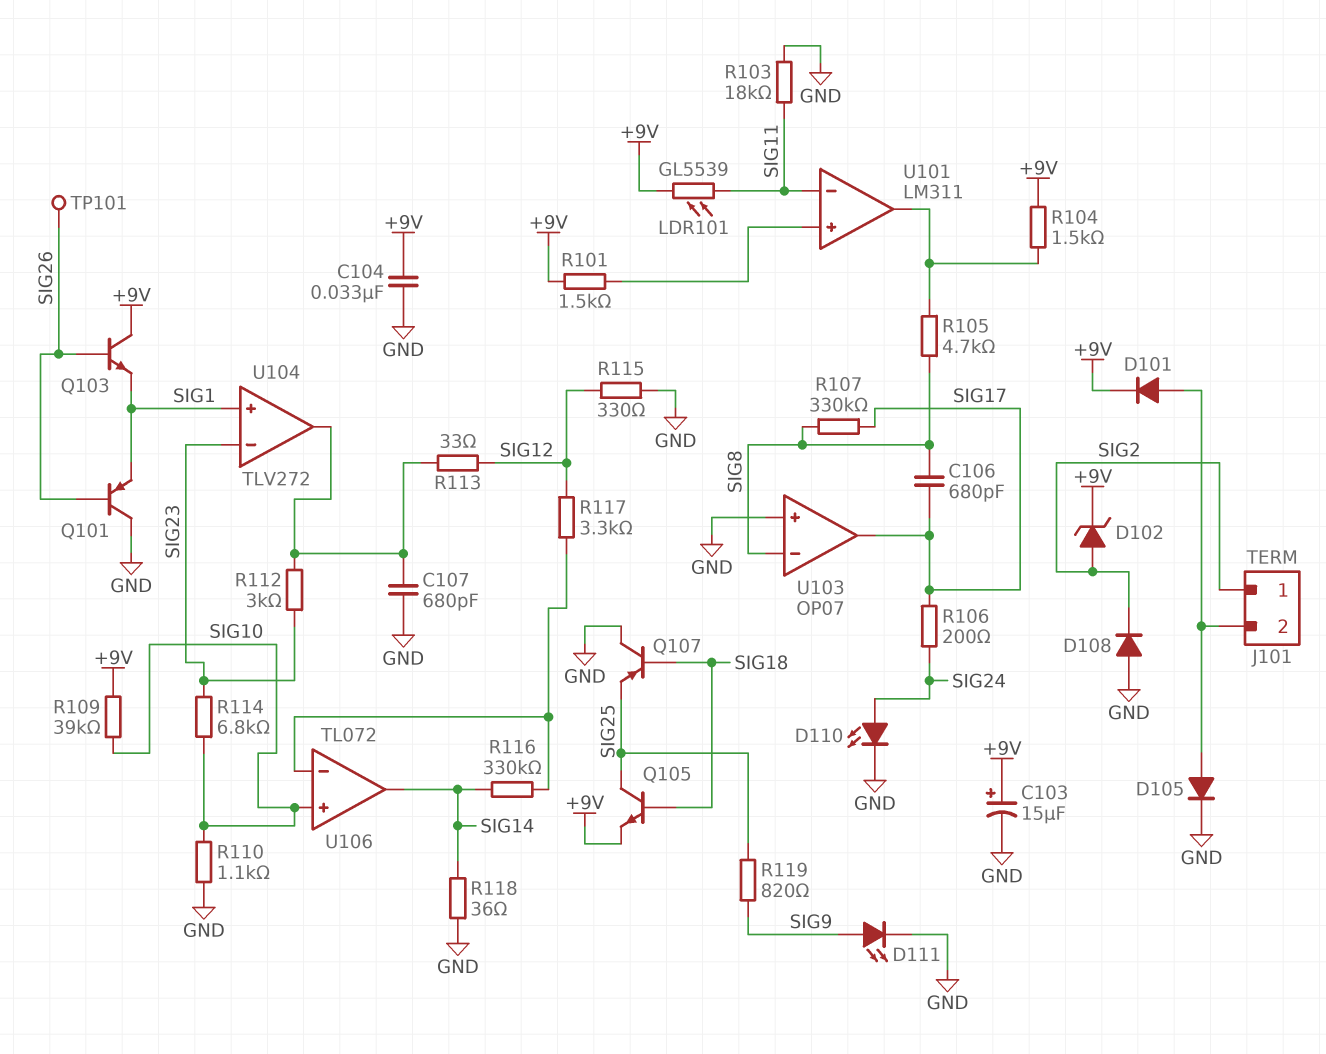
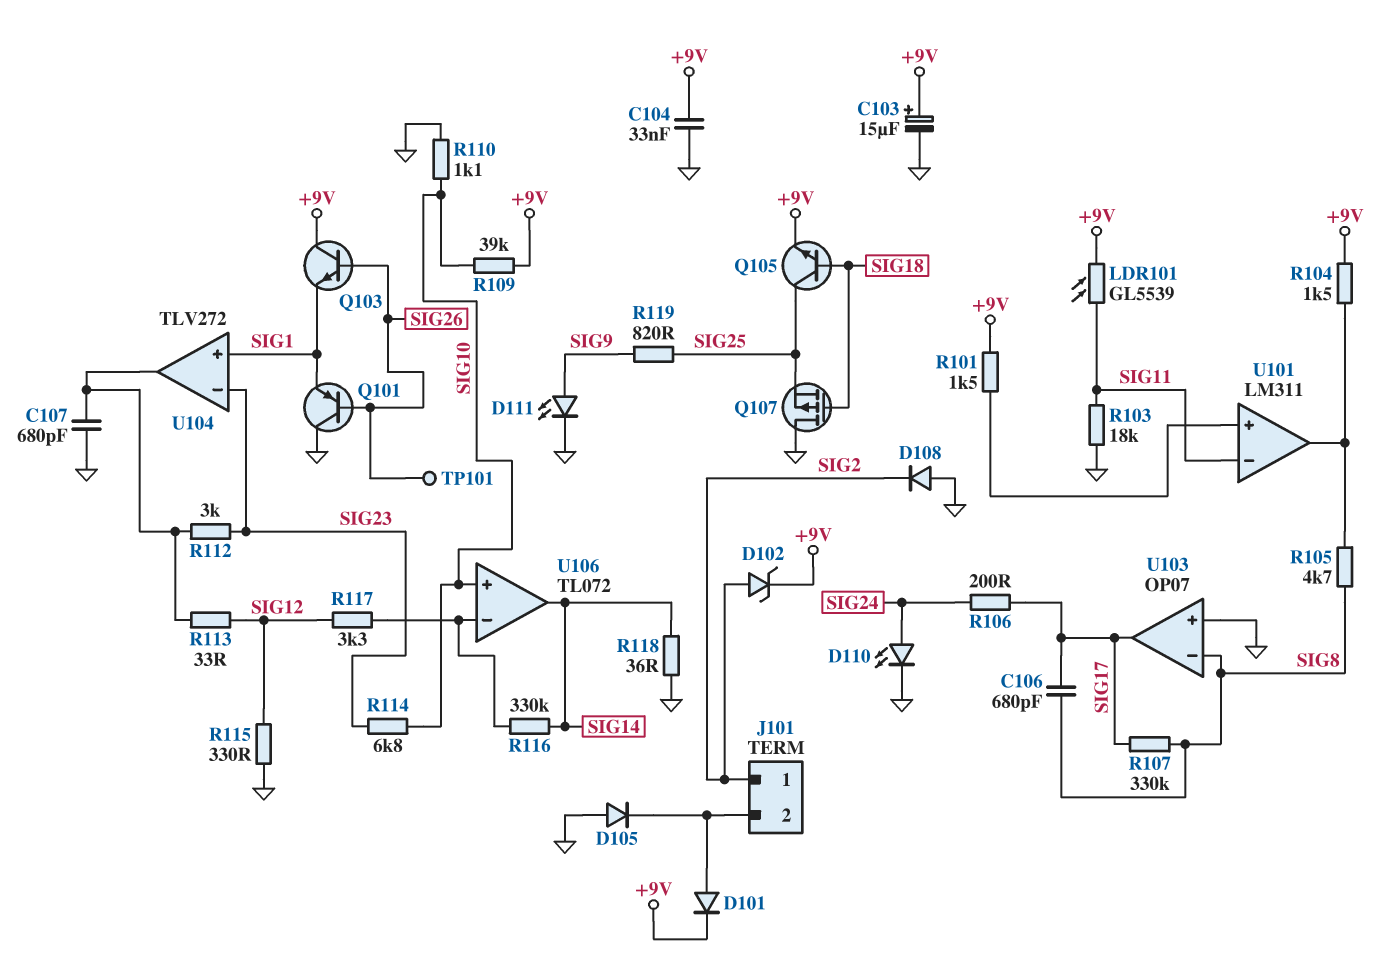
D105: diode (A J101/2, K GND) -> diode (A GND, K J101/2)
Q107: PNP (B SIG18, C GND, E SIG25) -> PMOS (G SIG18, D GND, S SIG25)

